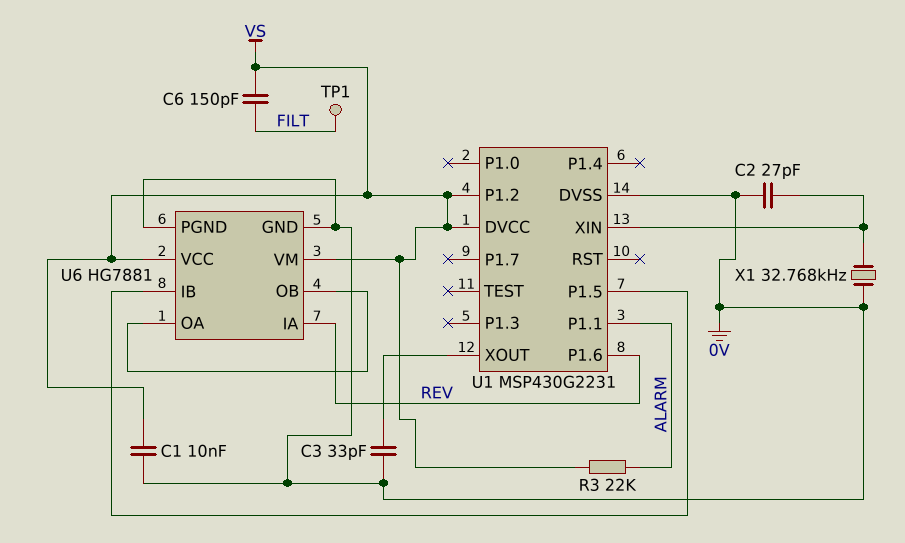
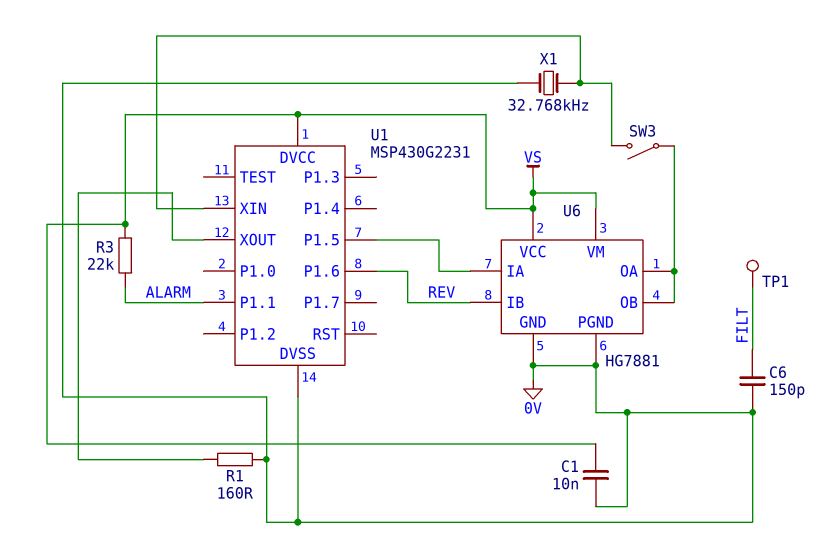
C2: 27pF (0V, U1/XIN) -> none
C3: 33pF (0V, U1/XOUT) -> none
C6: 150pF (FILT, VS) -> 150pF (0V, FILT)
R1: none -> 160 (0V, U1/XOUT)
SW3: none -> switch (U1/XIN, U6/OA)
U1 pin P1.2: VS -> none
U6 pin IA: REV -> U1/P1.5
U6 pin IB: U1/P1.5 -> REV

